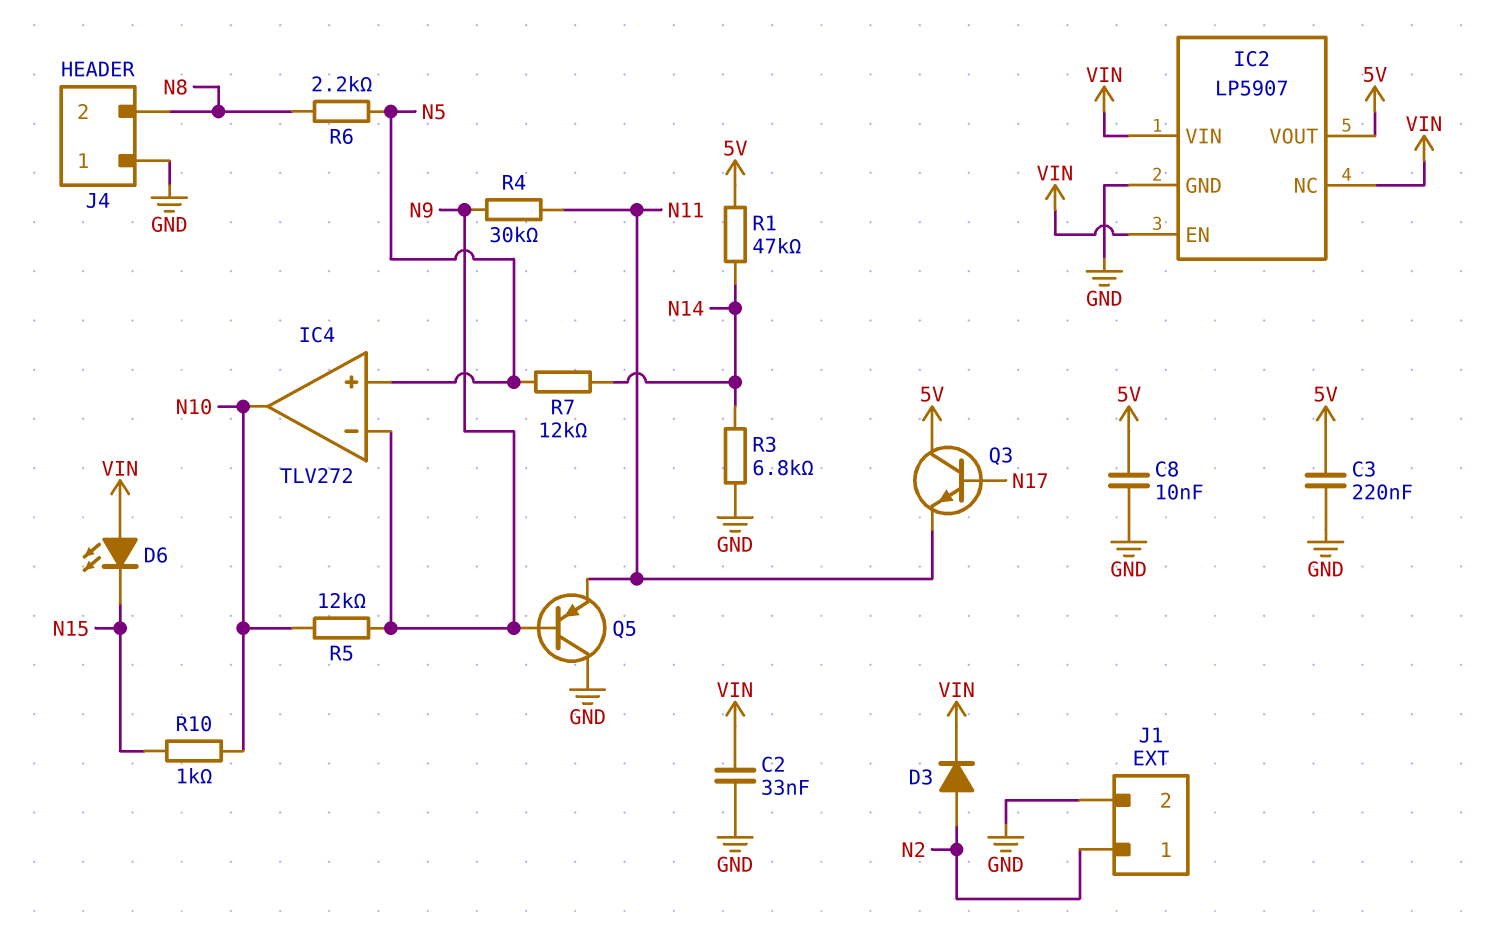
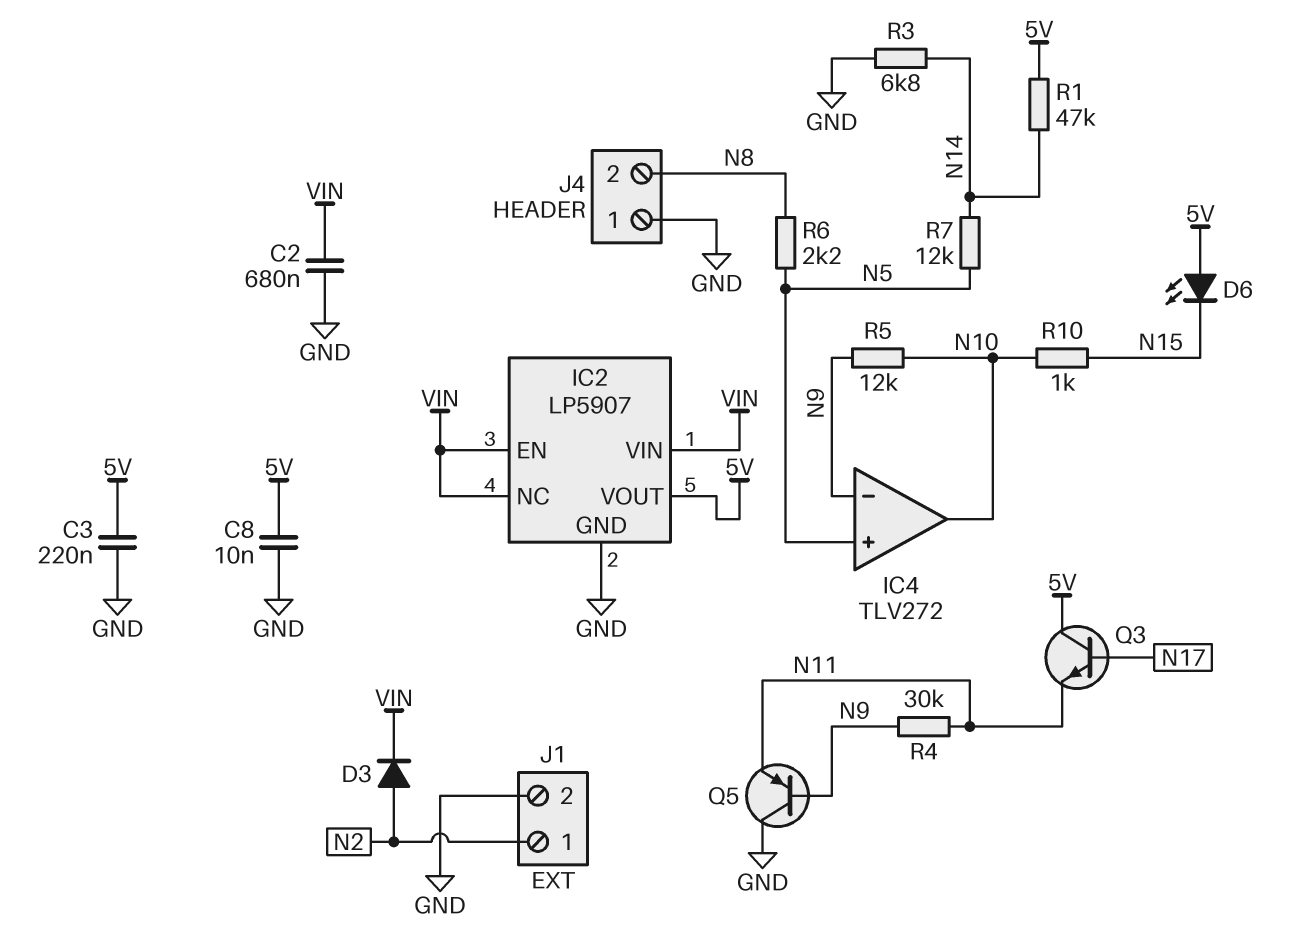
C2: 33nF (GND, VIN) -> 680nF (GND, VIN)
D6: LED (A VIN, K N15) -> LED (A 5V, K N15)

